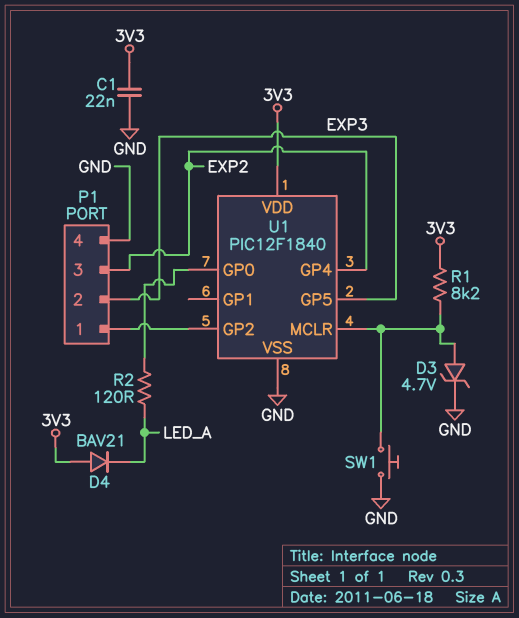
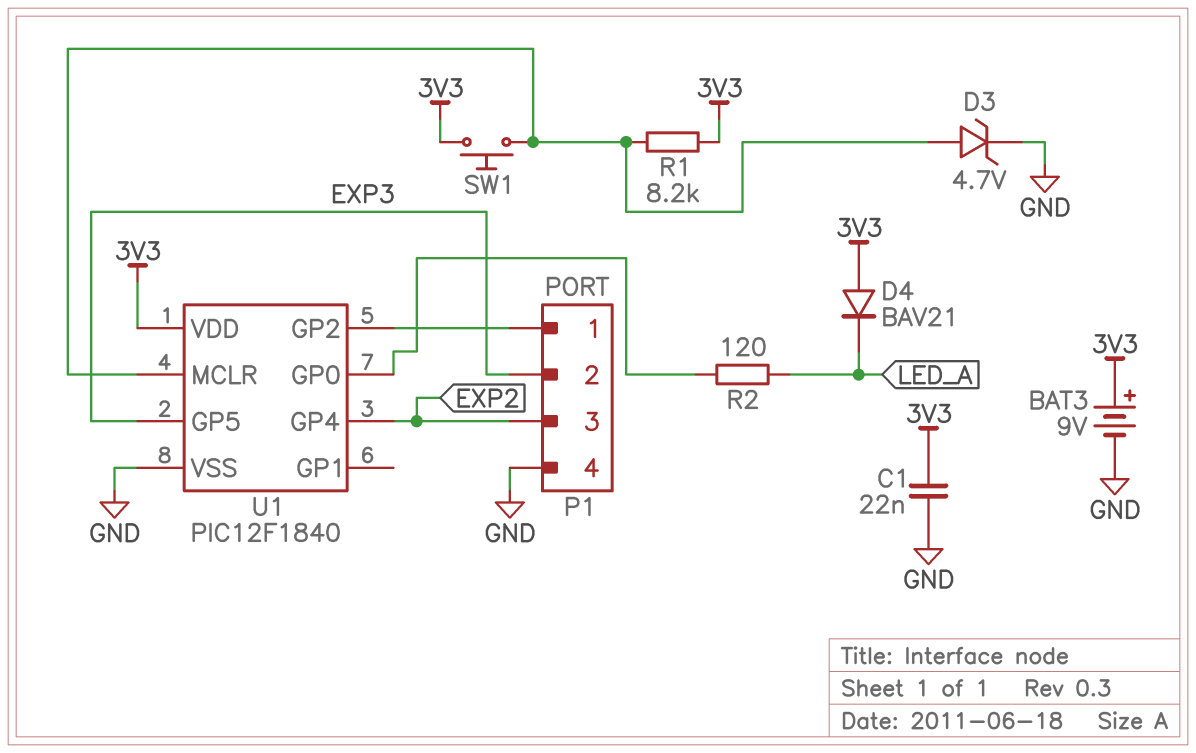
BAT3: none -> 9V (plus 3V3, minus GND)
SW1: button (GND, U1/MCLR) -> button (3V3, U1/MCLR)

